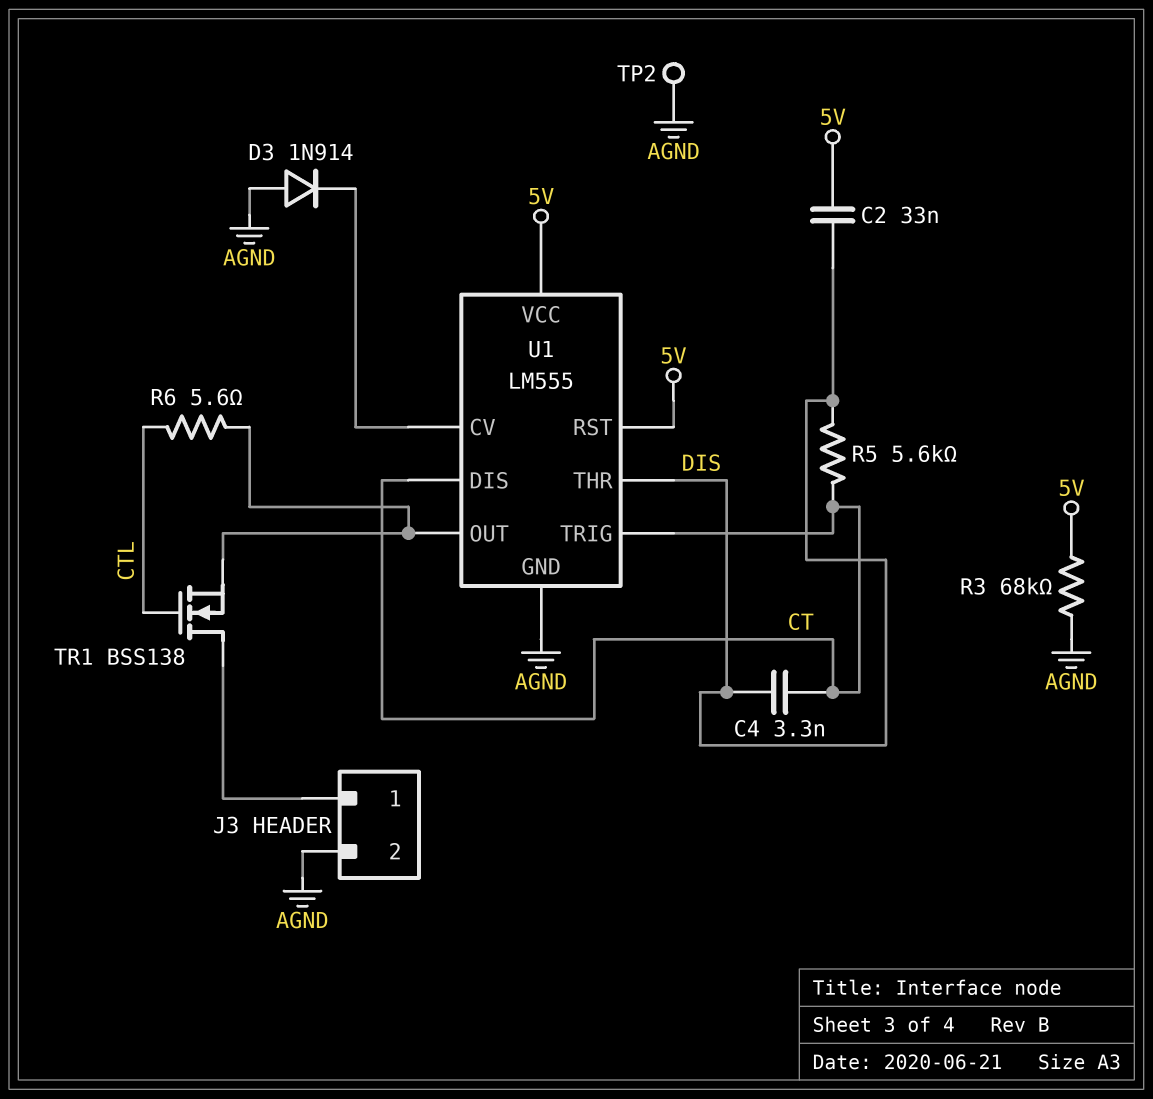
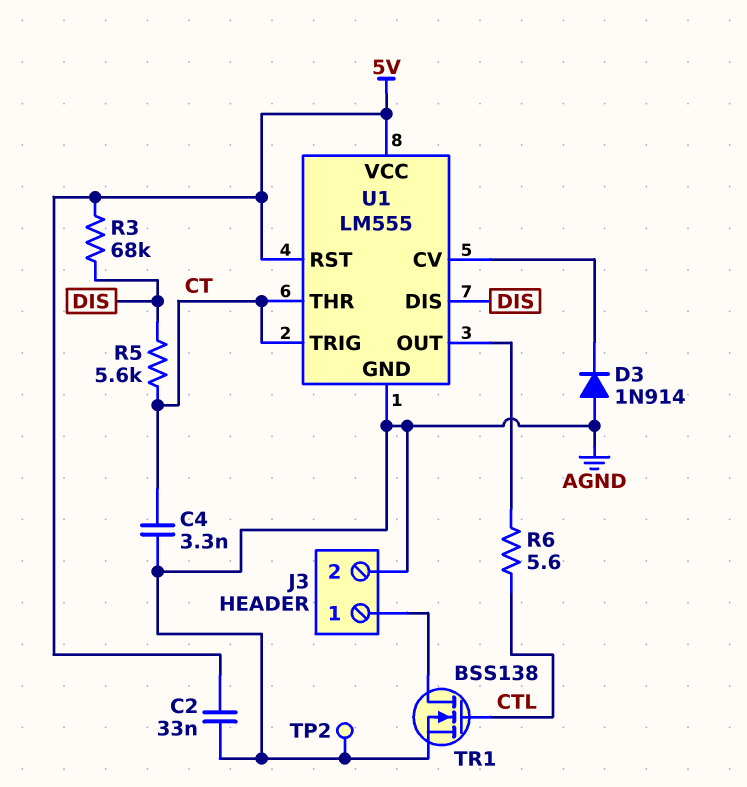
C2: 33nF (5V, DIS) -> 33nF (5V, AGND)
C4: 3.3nF (CT, DIS) -> 3.3nF (AGND, CT)
R3: 68k (5V, AGND) -> 68k (5V, DIS)
TR1: NMOS BSS138 (G CTL, D J3/1, S U1/OUT) -> NMOS BSS138 (G CTL, D J3/1, S AGND)
U1 pin DIS: CT -> DIS
U1 pin THR: DIS -> CT

